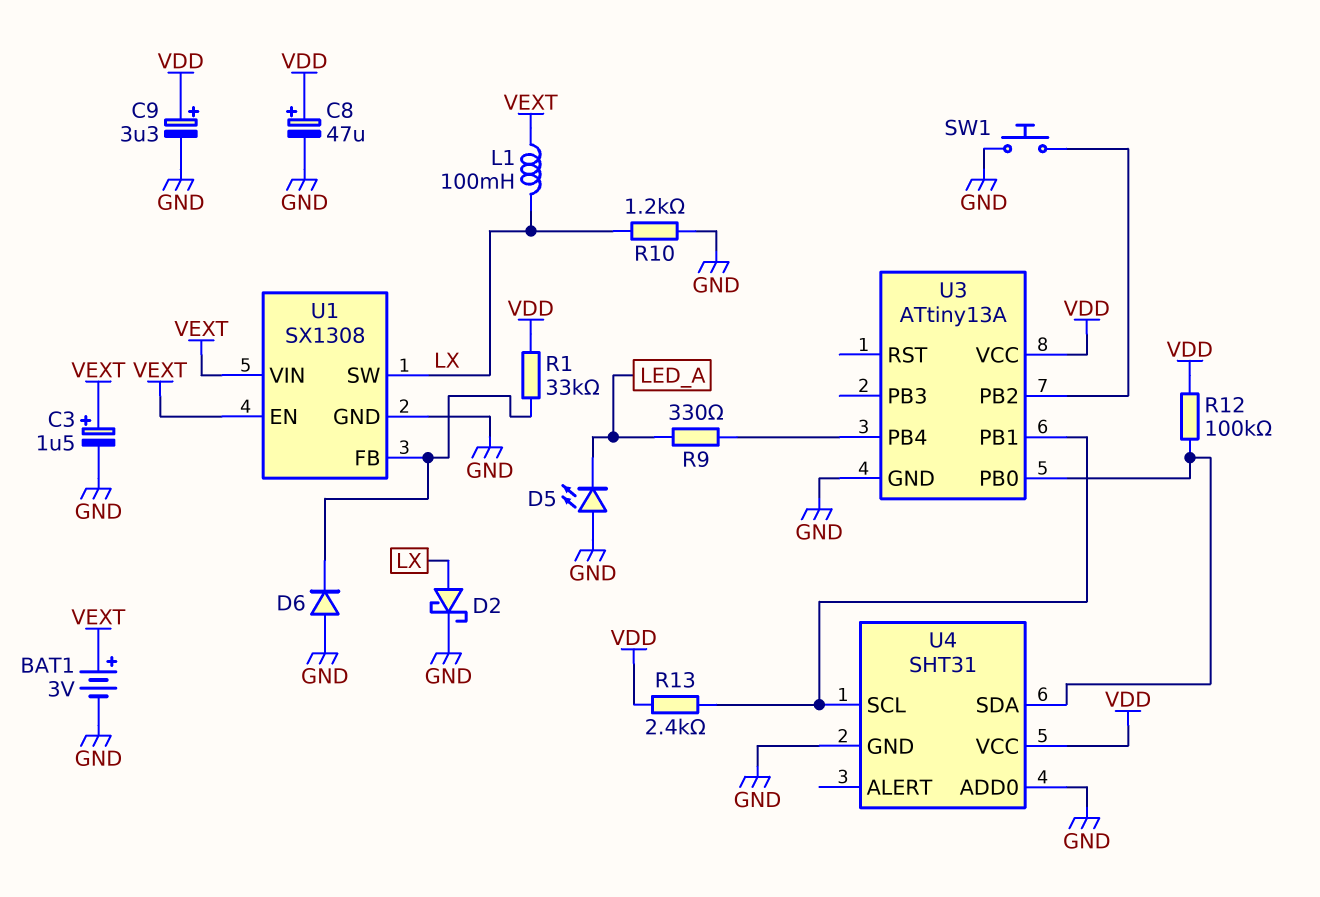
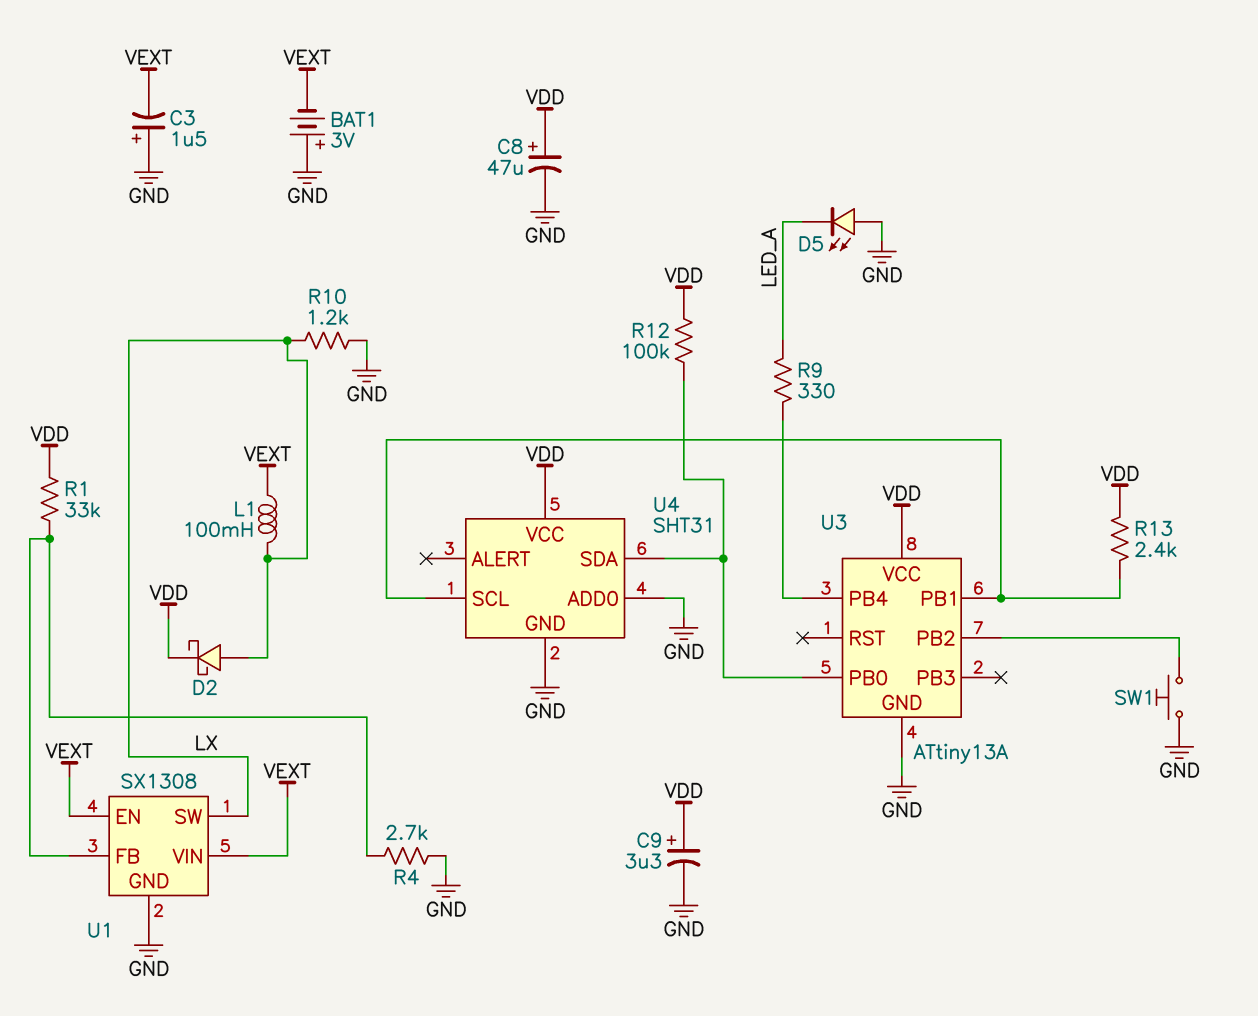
BAT1: 3V (plus VEXT, minus GND) -> 3V (plus GND, minus VEXT)
C3: 1.5uF (plus VEXT, minus GND) -> 1.5uF (plus GND, minus VEXT)
D2: schottky (A LX, K GND) -> schottky (A LX, K VDD)
D6: diode (A GND, K U1/FB) -> none
R4: none -> 2.7k (GND, U1/FB)

